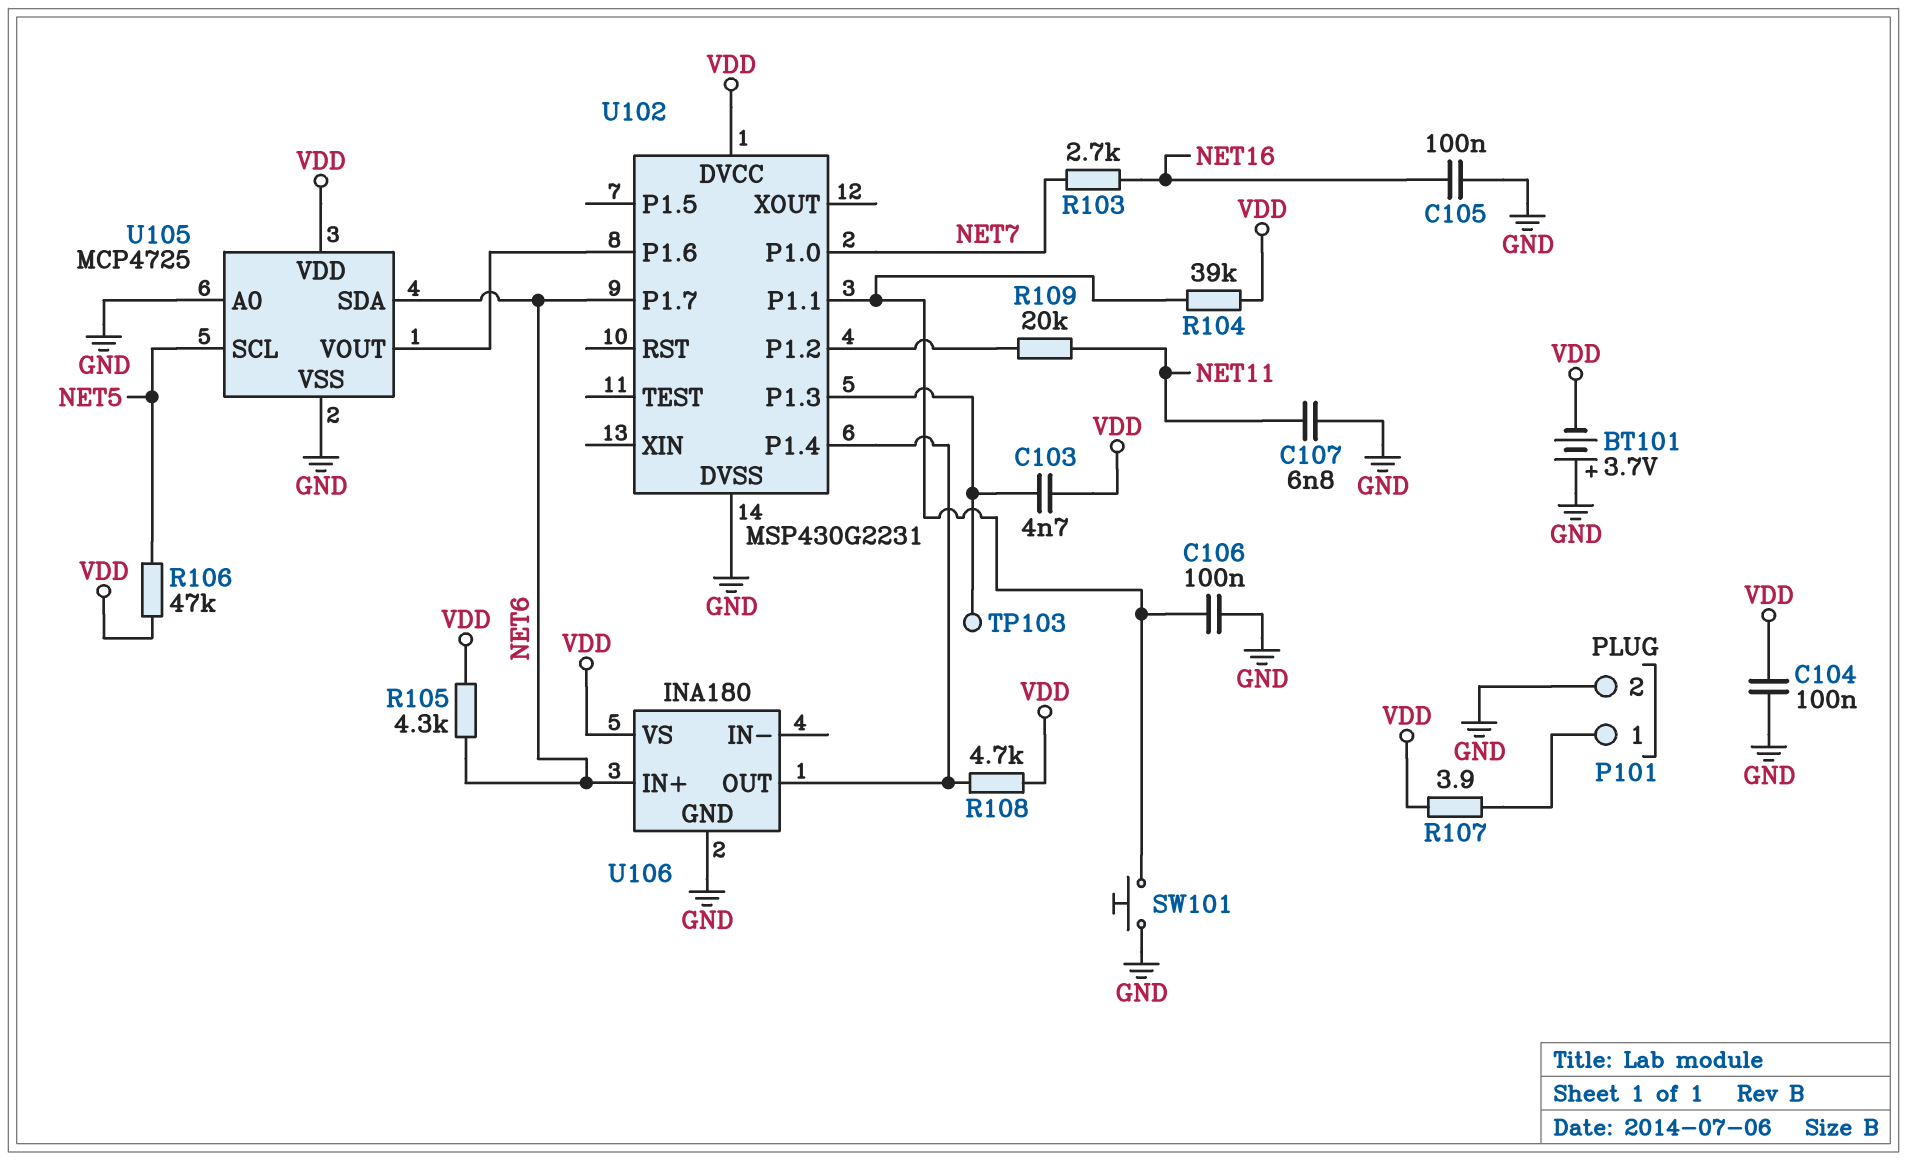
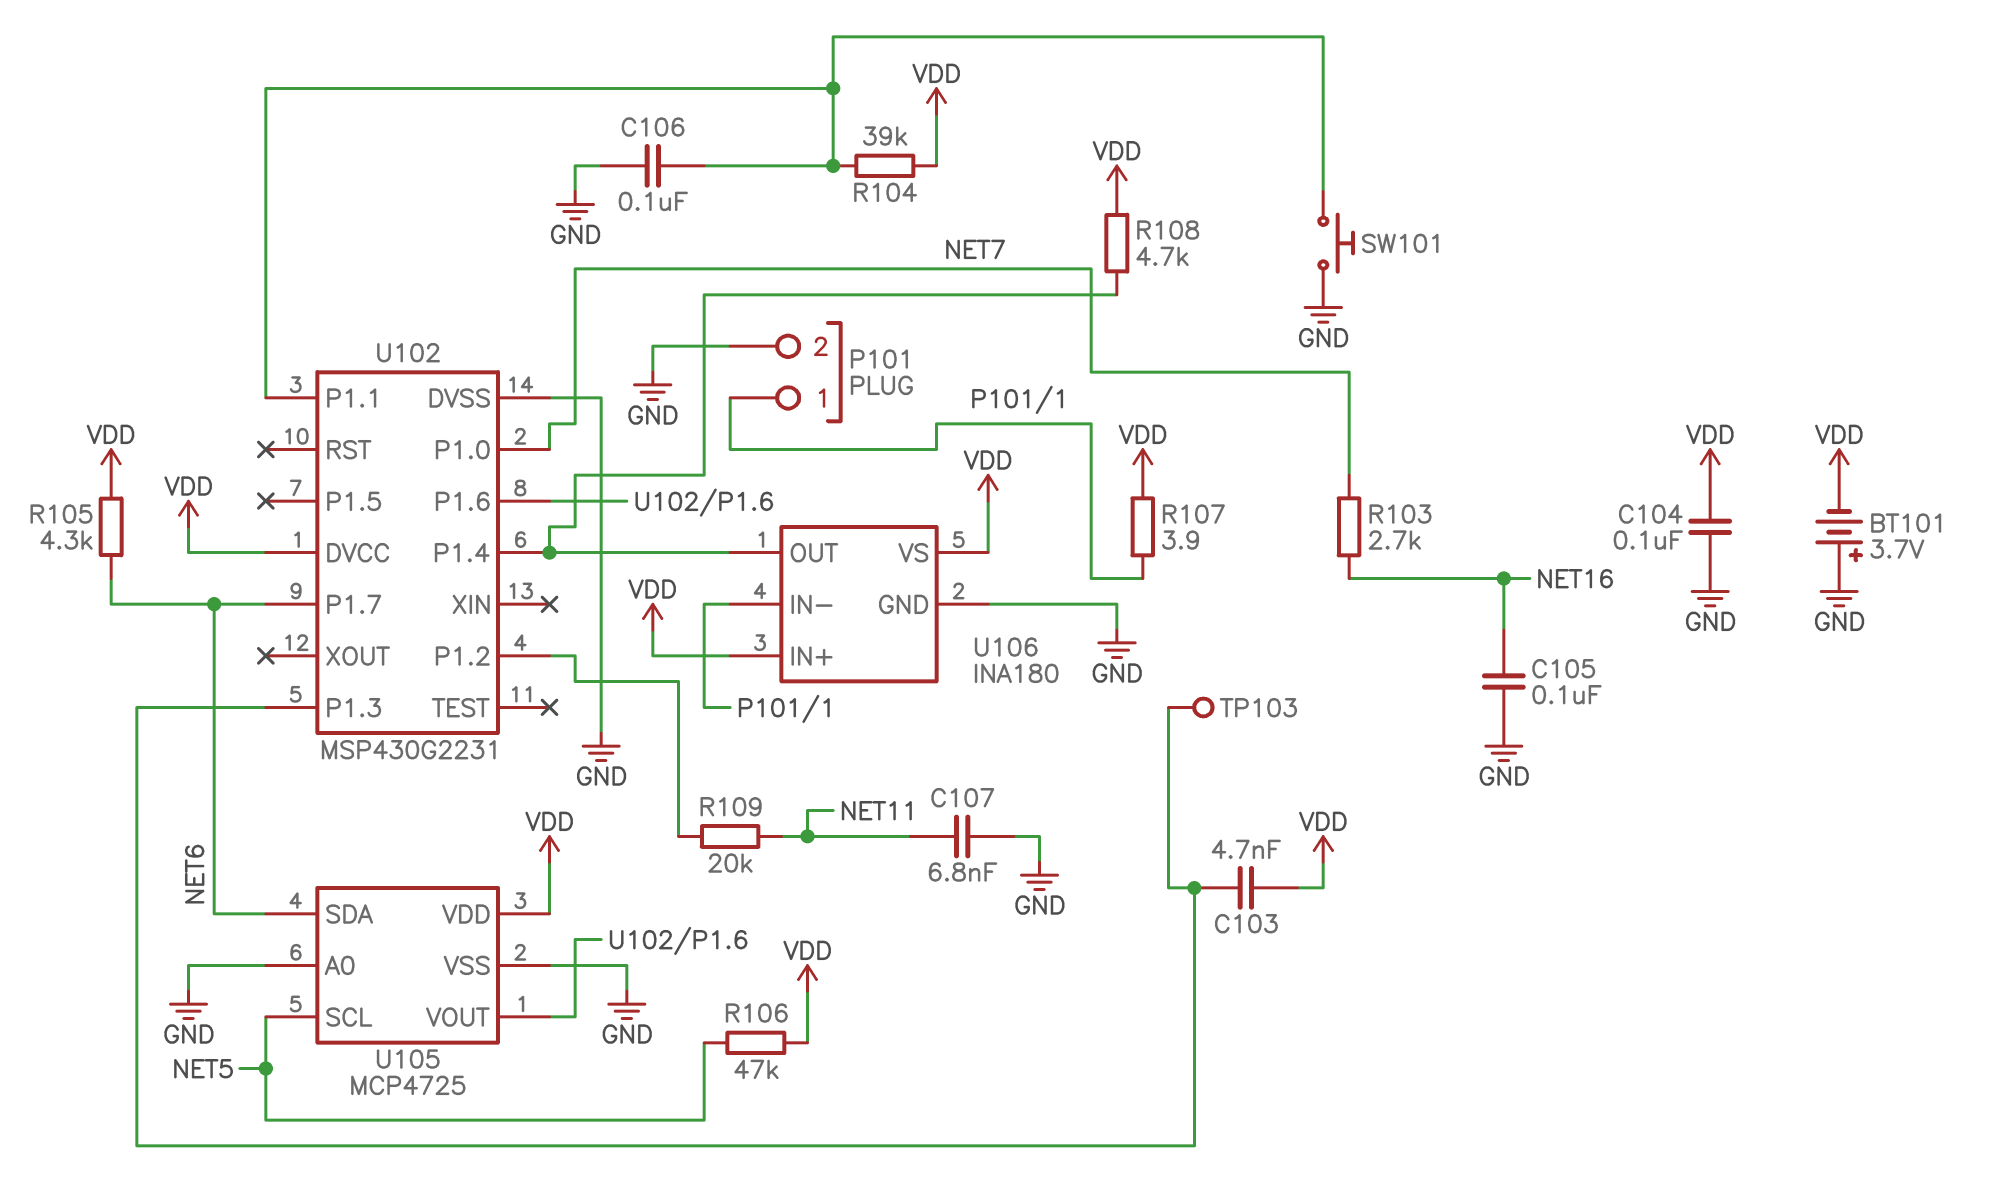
U106 pin IN+: NET6 -> VDD
U106 pin IN-: none -> P101/1

